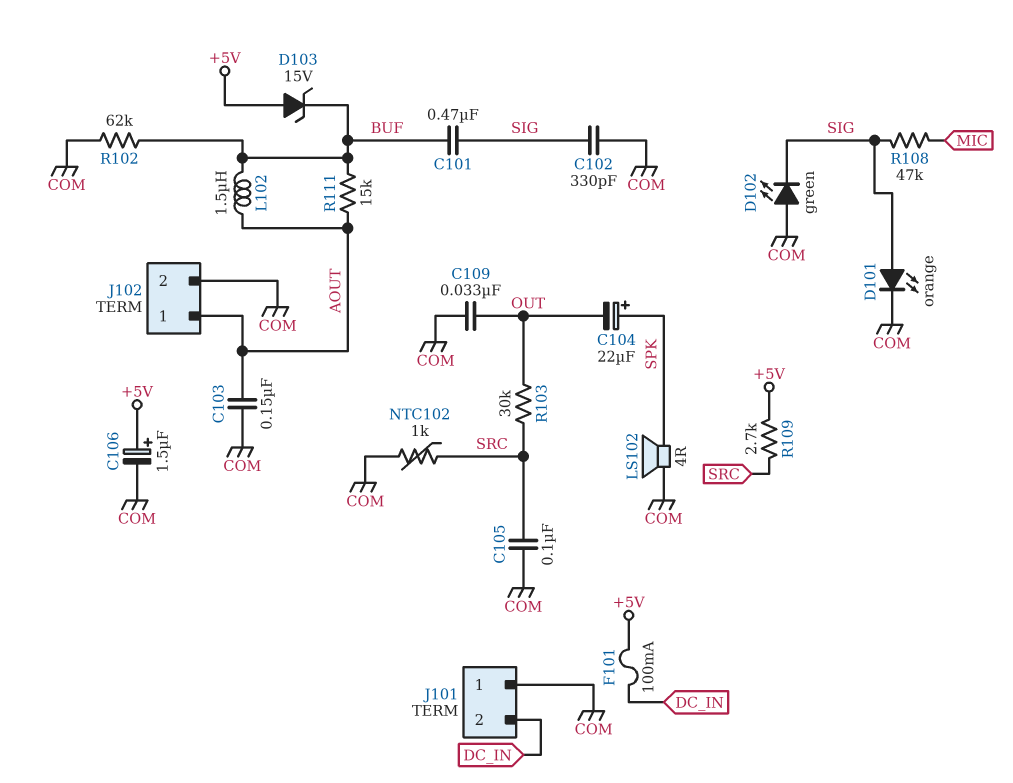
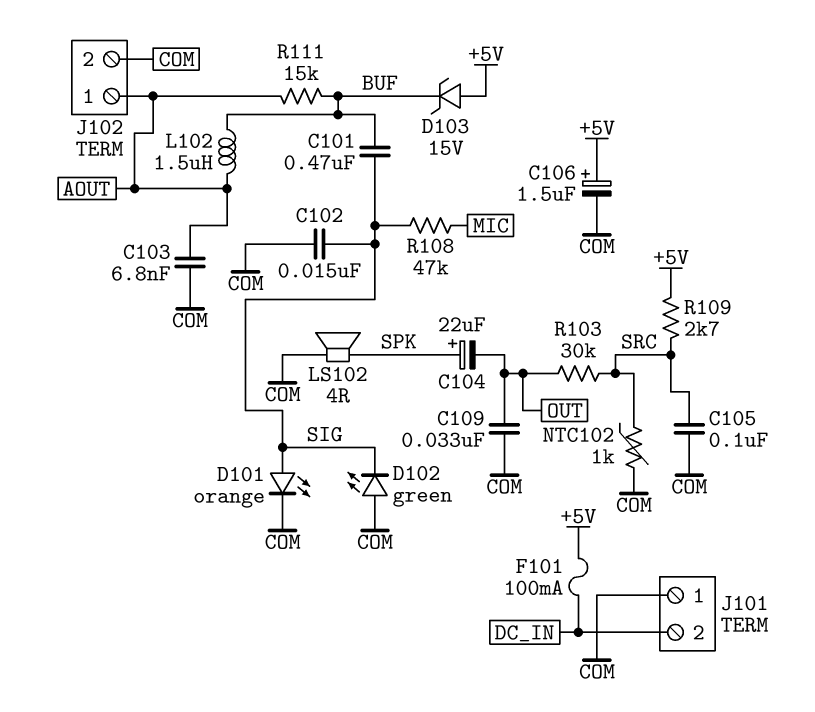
C102: 330pF (COM, SIG) -> 15nF (COM, SIG)
C103: 150nF (AOUT, COM) -> 6.8nF (AOUT, COM)
R102: 62k (BUF, COM) -> none

